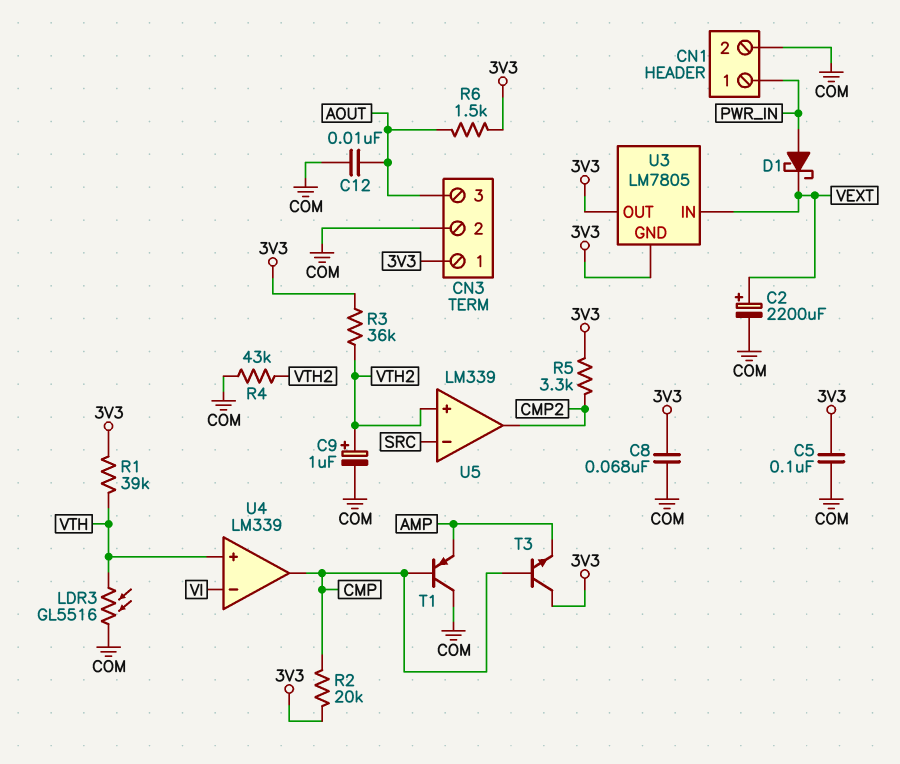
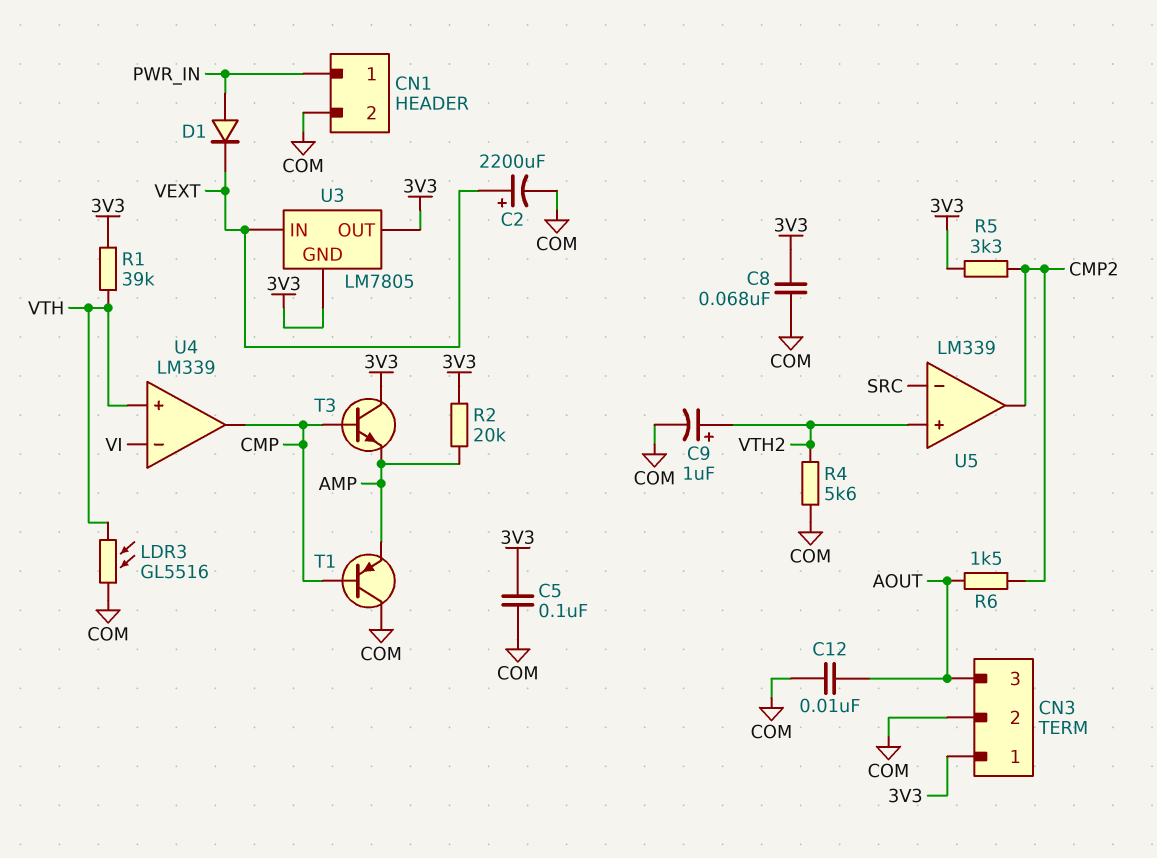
D1: schottky (A PWR_IN, K VEXT) -> diode (A PWR_IN, K VEXT)
R2: 20k (3V3, CMP) -> 20k (3V3, AMP)
R3: 36k (3V3, VTH2) -> none
R4: 43k (COM, VTH2) -> 5.6k (COM, VTH2)
R6: 1.5k (3V3, AOUT) -> 1.5k (AOUT, CMP2)

